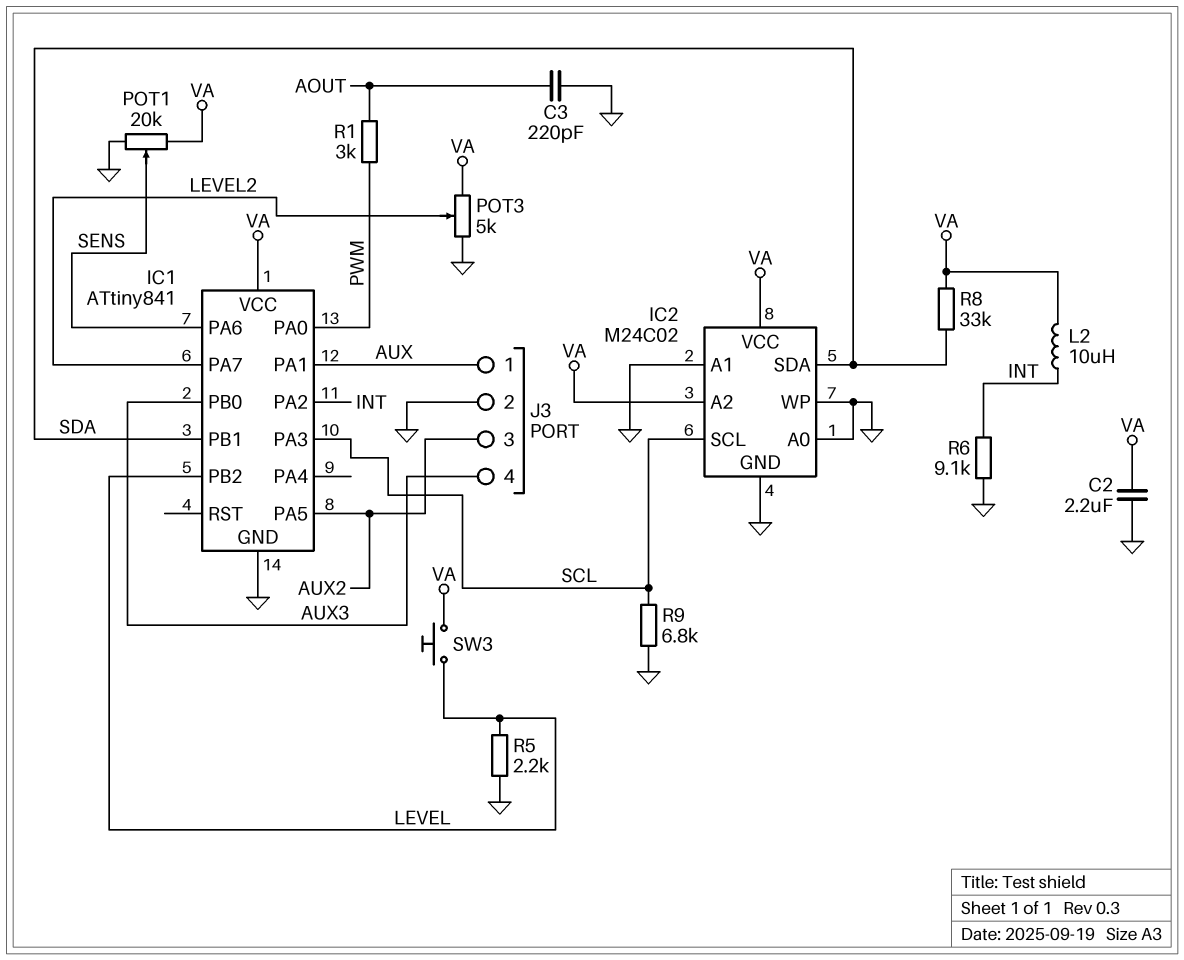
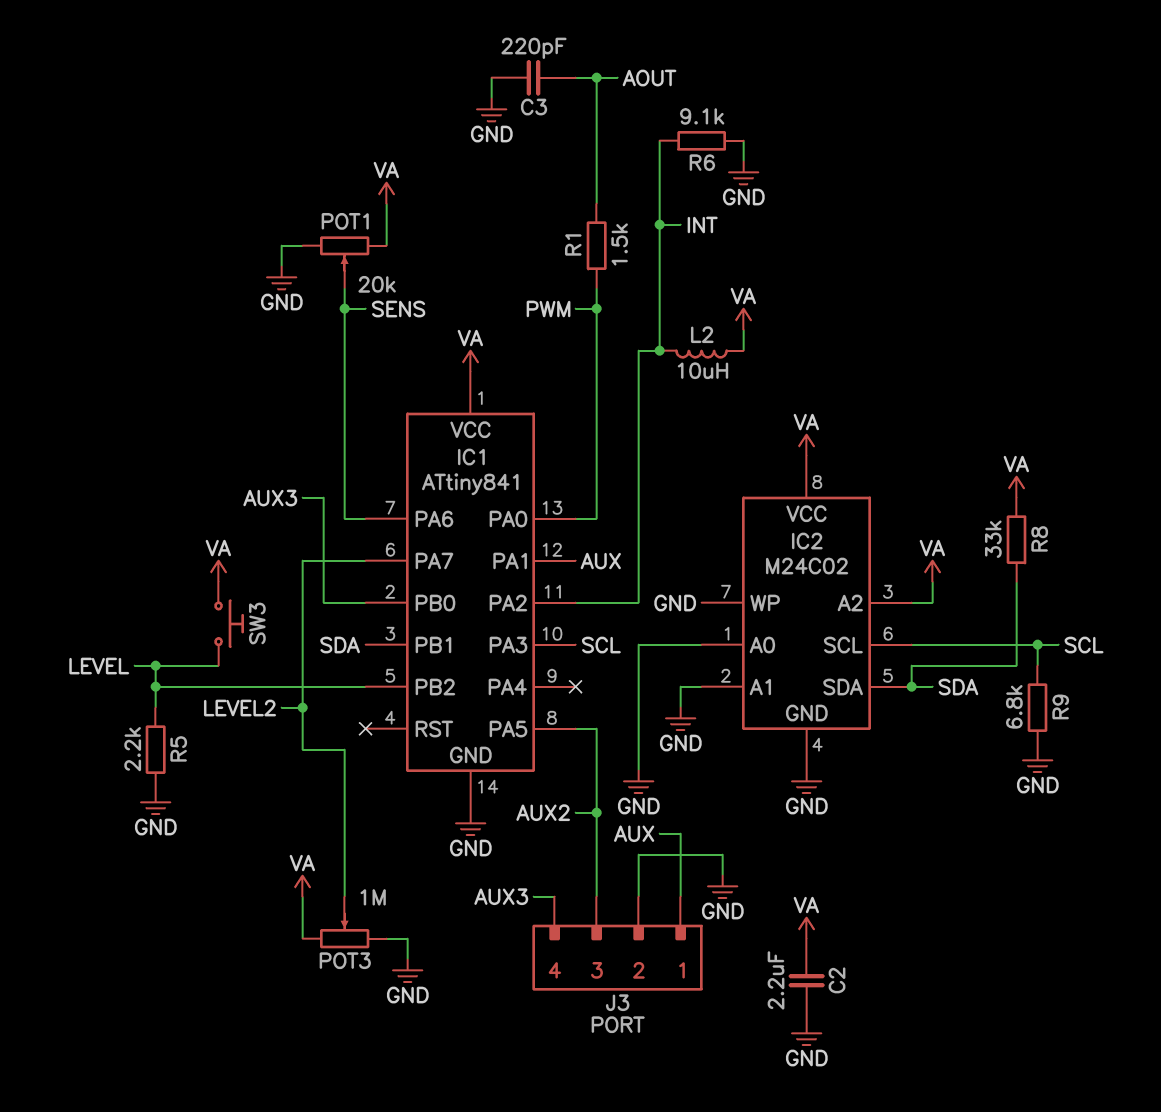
POT3: 5k (GND, VA, wiper LEVEL2) -> 1M (GND, VA, wiper LEVEL2)
R1: 3k (AOUT, PWM) -> 1.5k (AOUT, PWM)

